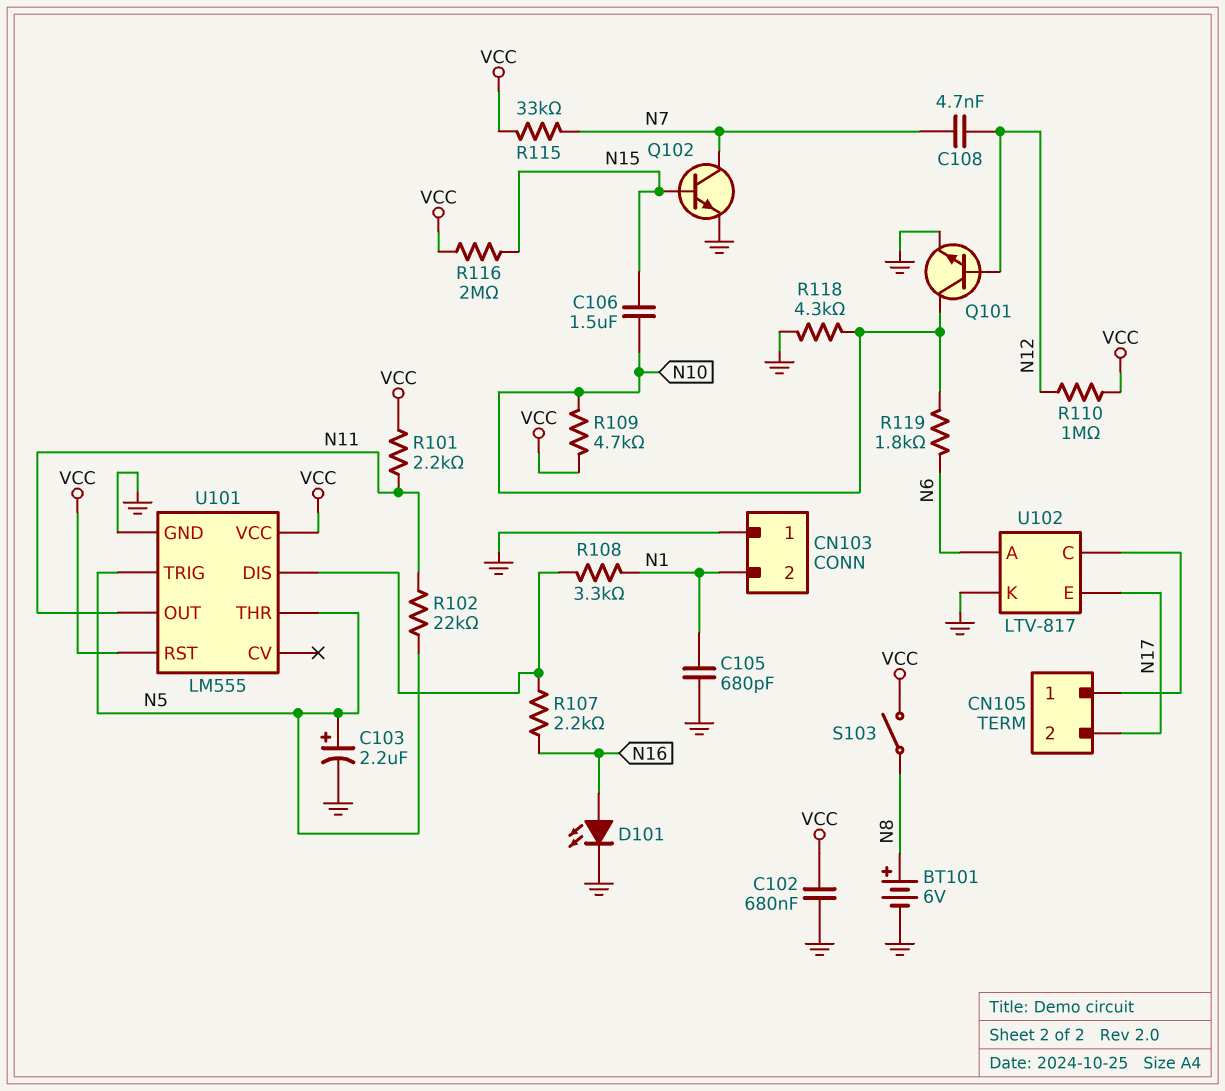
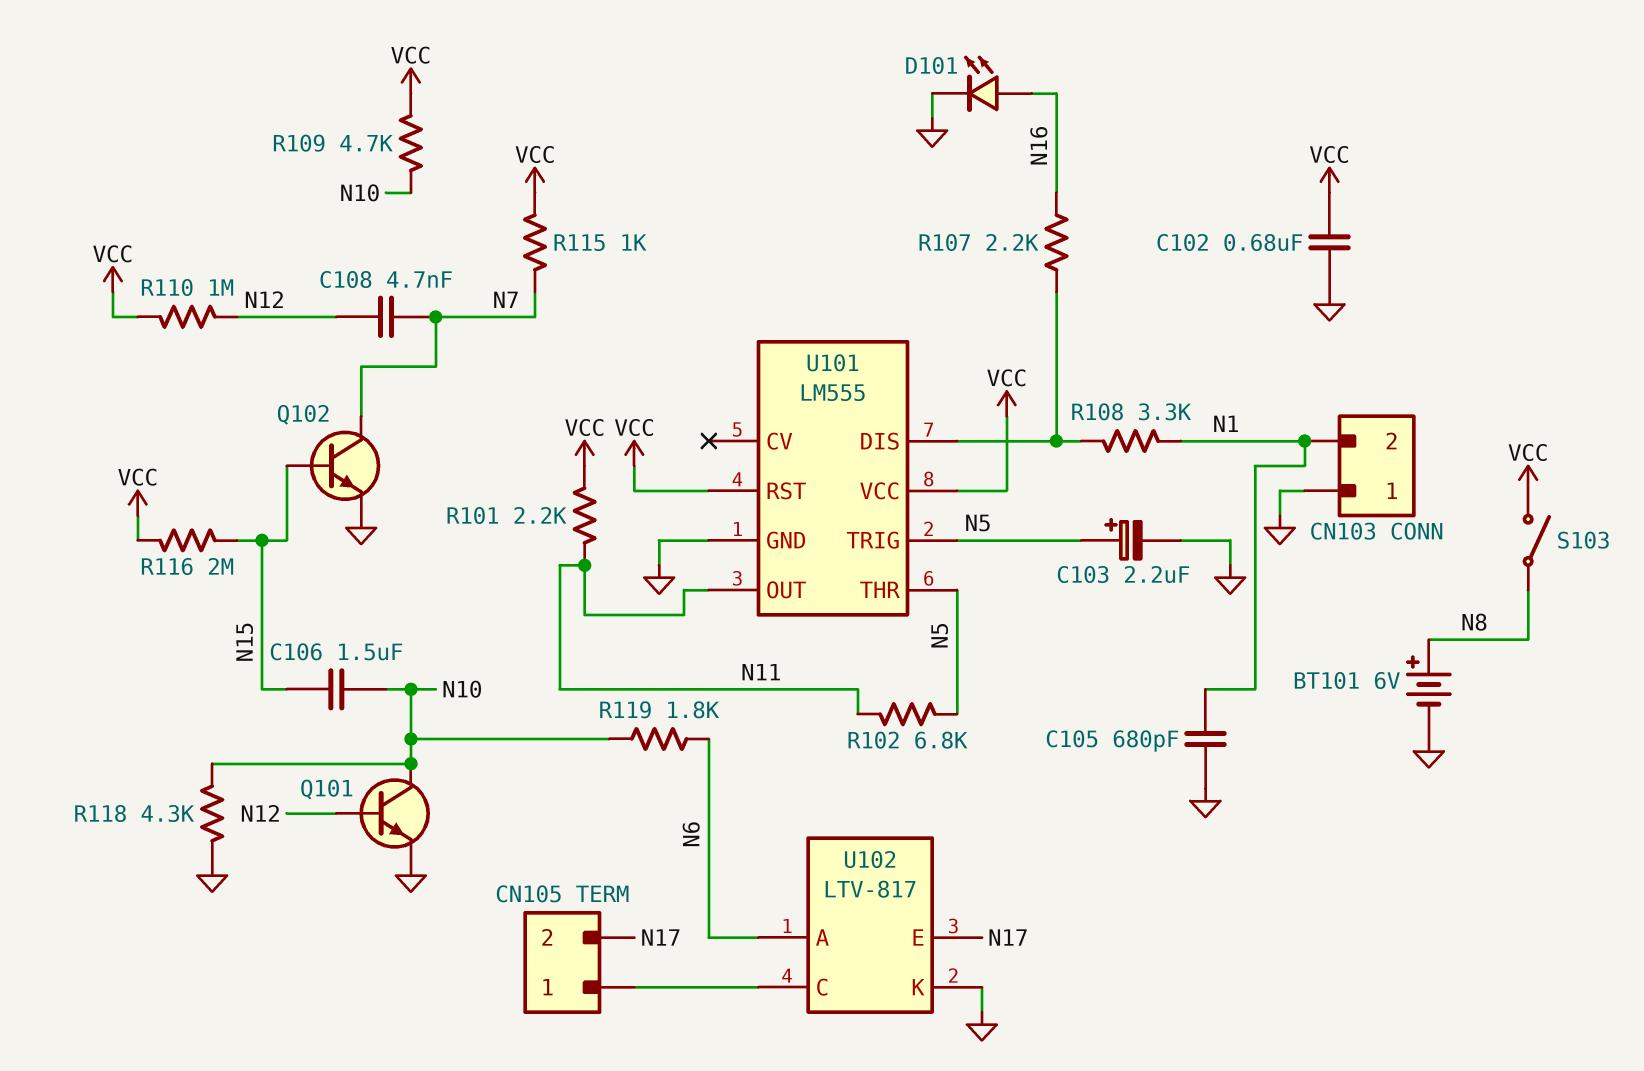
R102: 22k (N5, N11) -> 6.8k (N5, N11)
R115: 33k (N7, VCC) -> 1k (N7, VCC)

